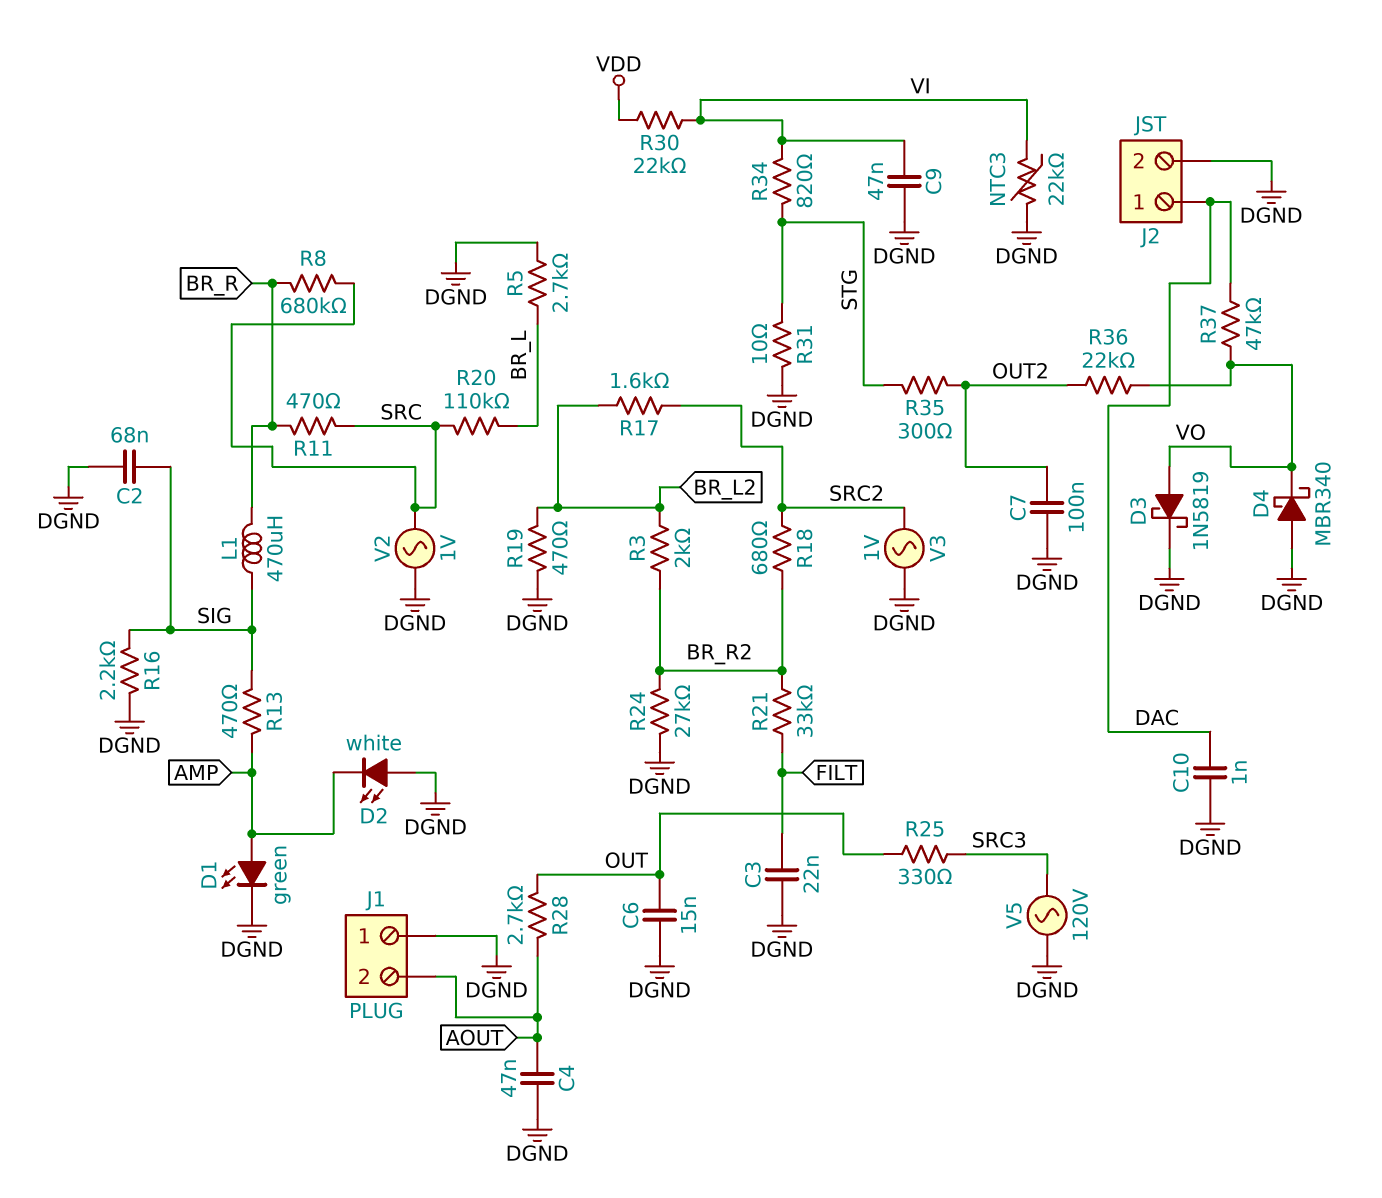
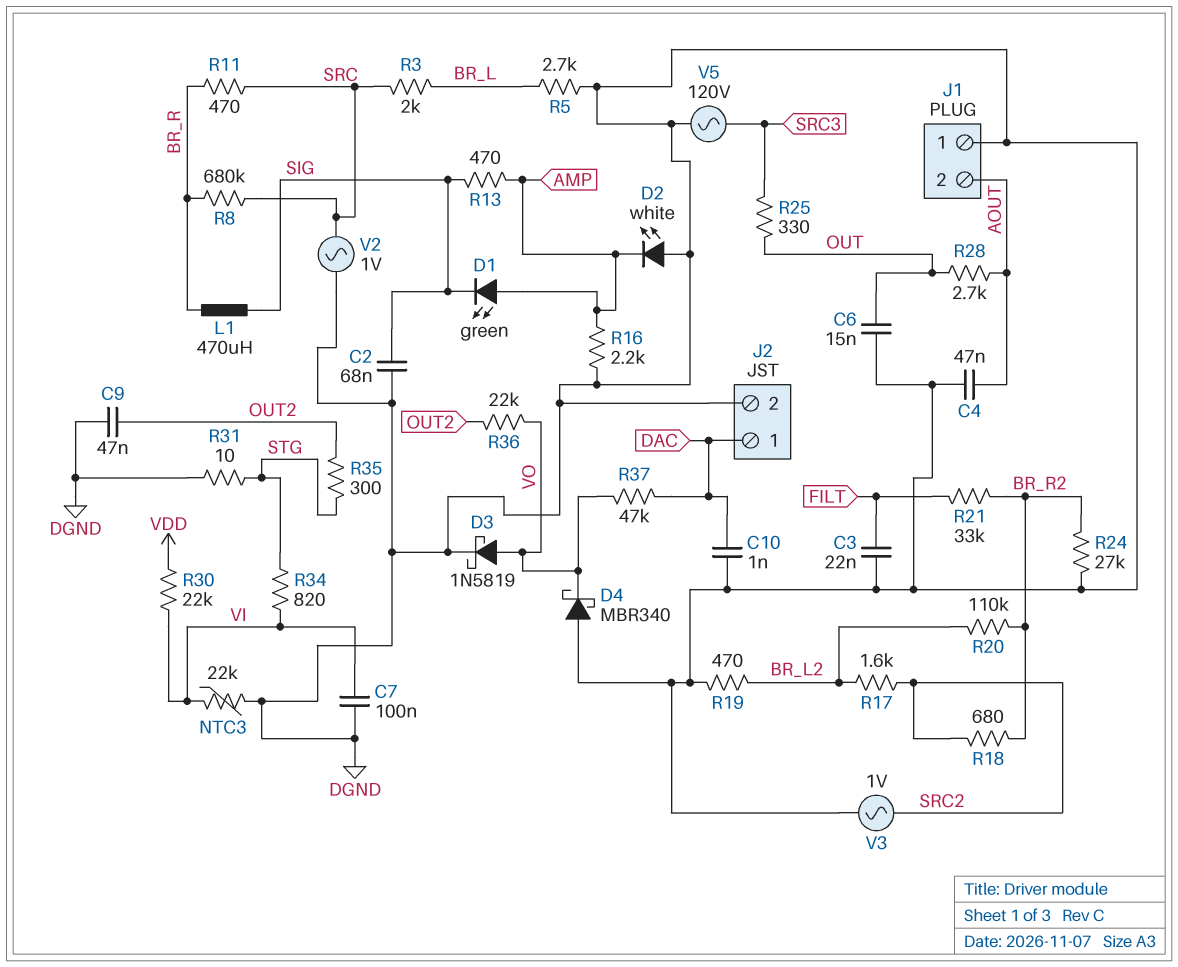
C7: 100nF (DGND, OUT2) -> 100nF (DGND, VI)
C9: 47nF (DGND, VI) -> 47nF (DGND, OUT2)
D1: LED green (A AMP, K DGND) -> LED green (A AMP, K SIG)
R3: 2k (BR_L2, BR_R2) -> 2k (BR_L, SRC)
R16: 2.2k (DGND, SIG) -> 2.2k (AMP, DGND)
R20: 110k (BR_L, SRC) -> 110k (BR_L2, BR_R2)

